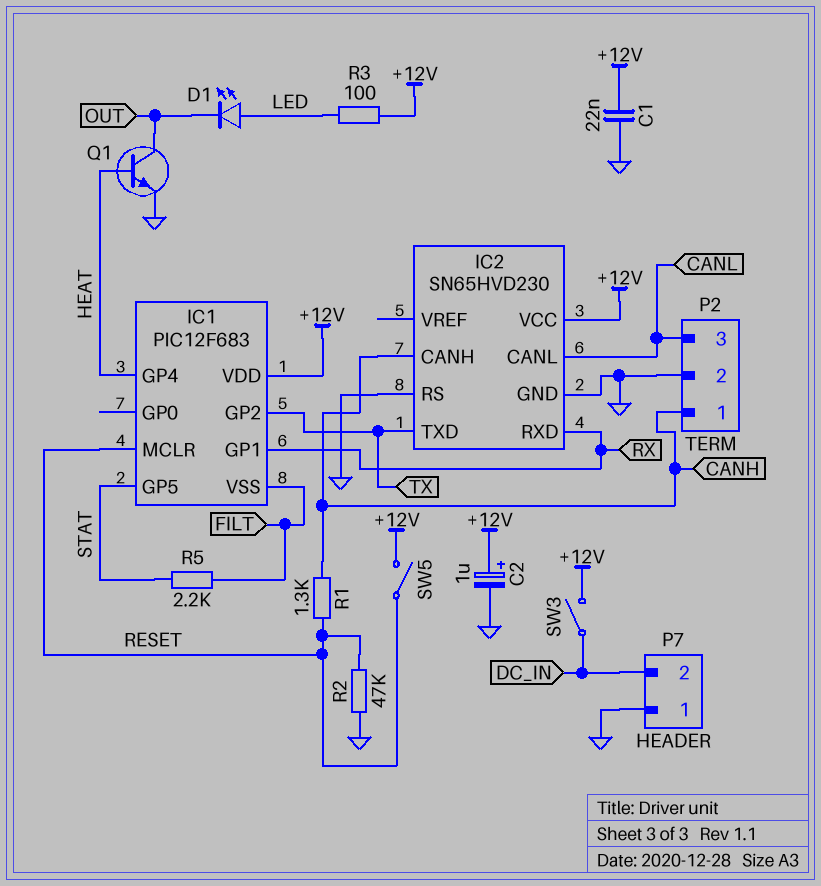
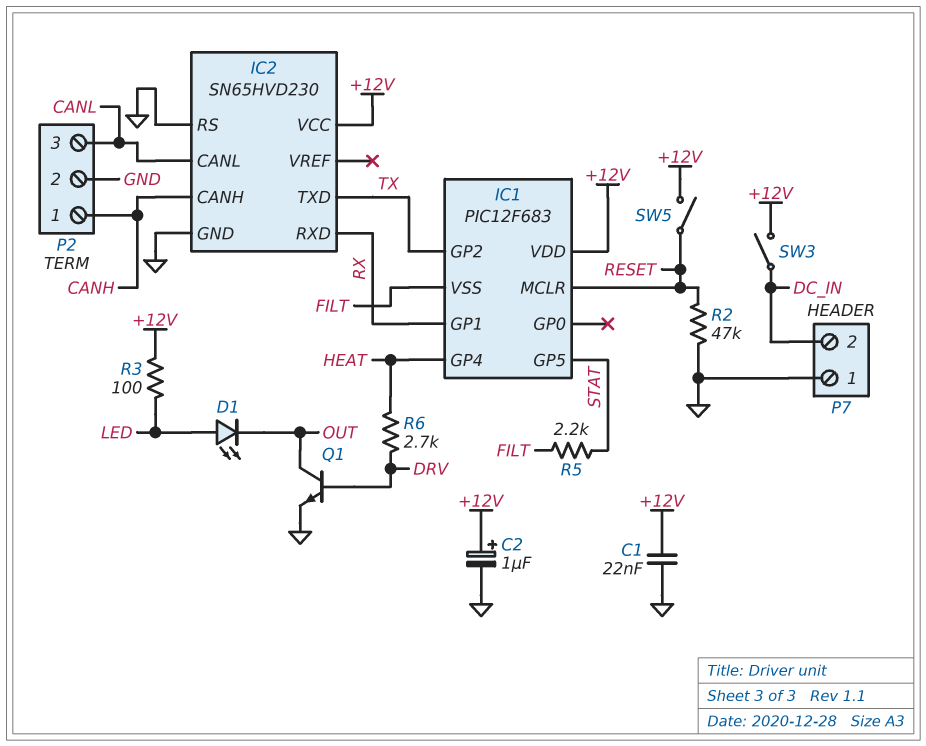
Q1: NPN (B HEAT, C OUT, E GND) -> NPN (B DRV, C OUT, E GND)
R1: 1.3k (CANH, RESET) -> none
R6: none -> 2.7k (DRV, HEAT)

